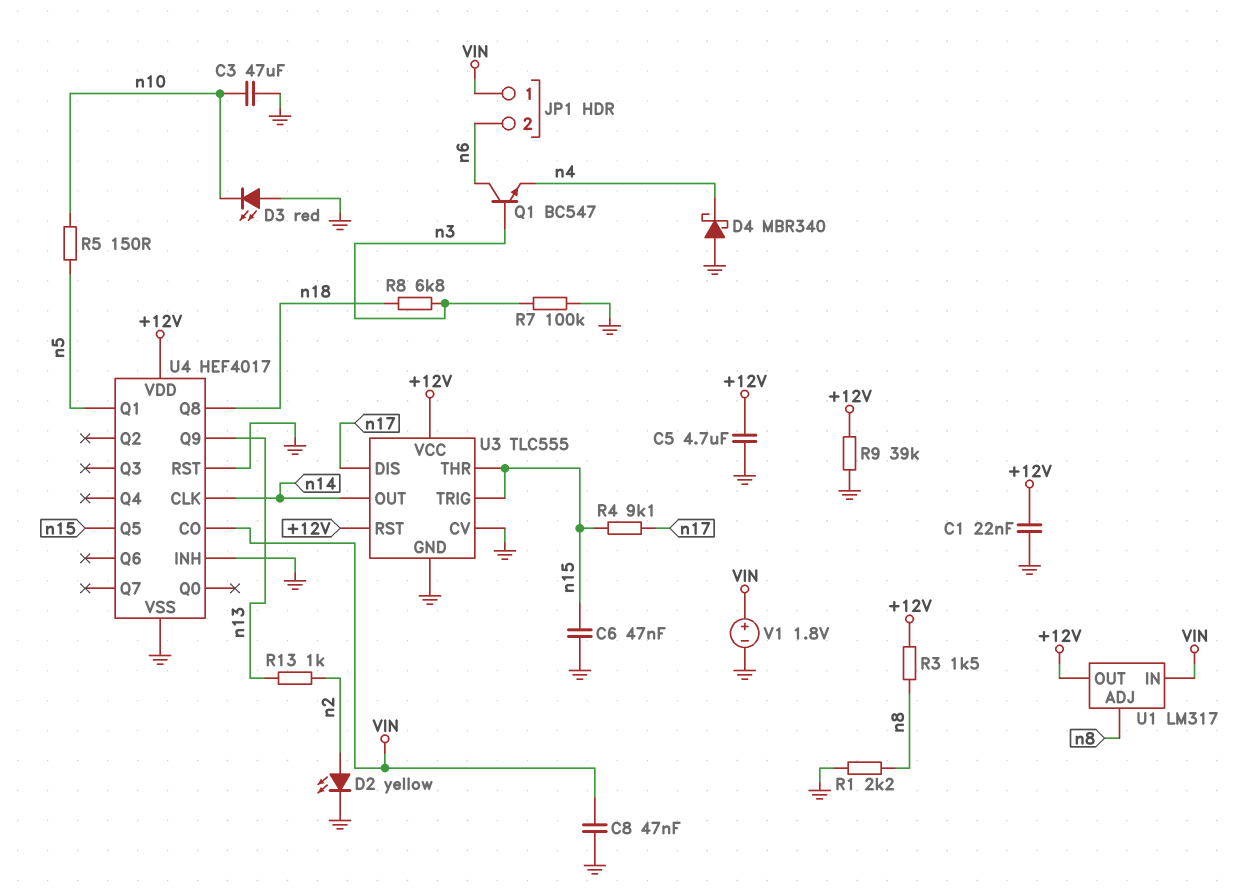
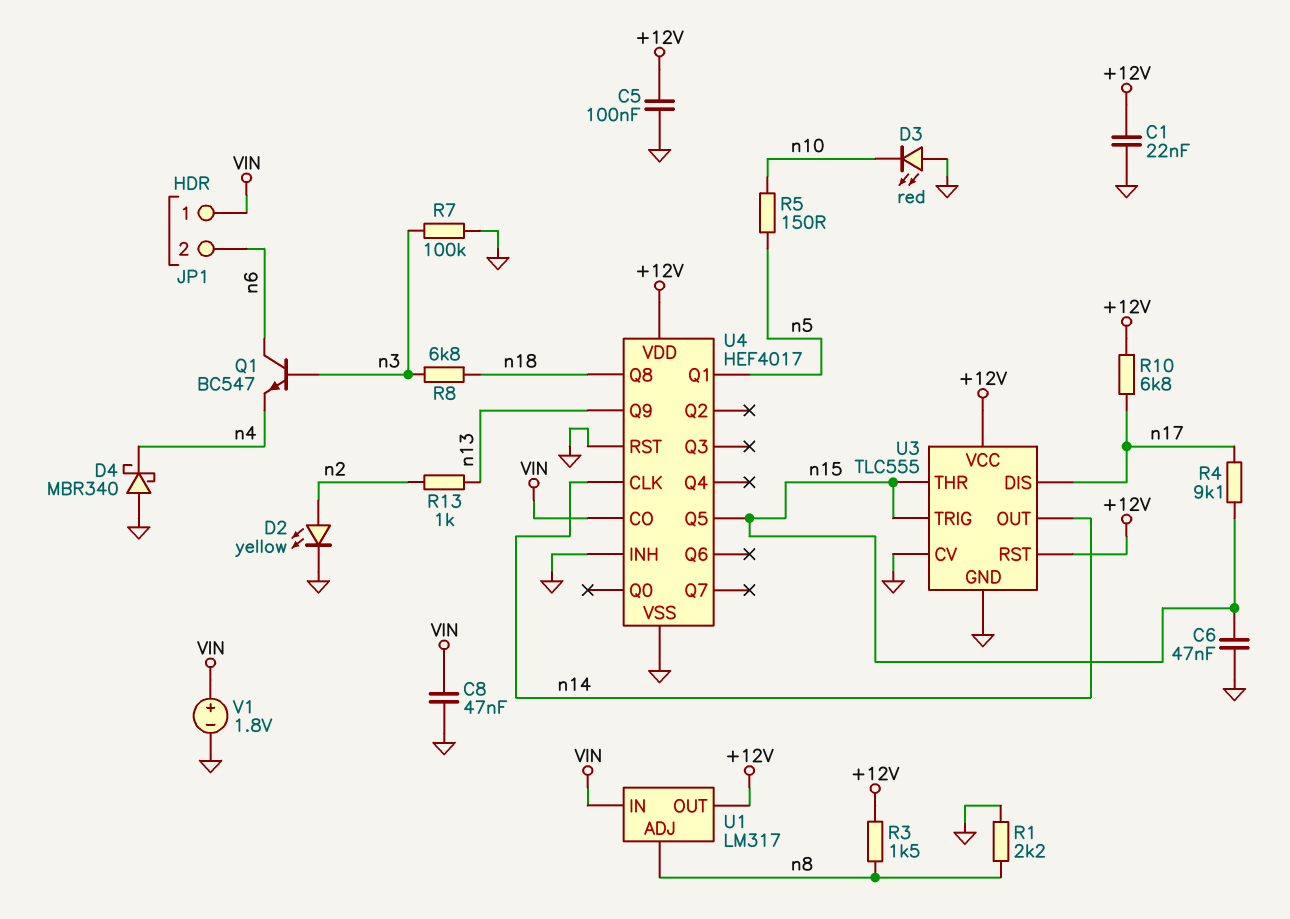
C3: 47uF (GND, n10) -> none
C5: 4.7uF (+12V, GND) -> 100nF (+12V, GND)
R9: 39k (+12V, GND) -> none
R10: none -> 6.8k (+12V, n17)

